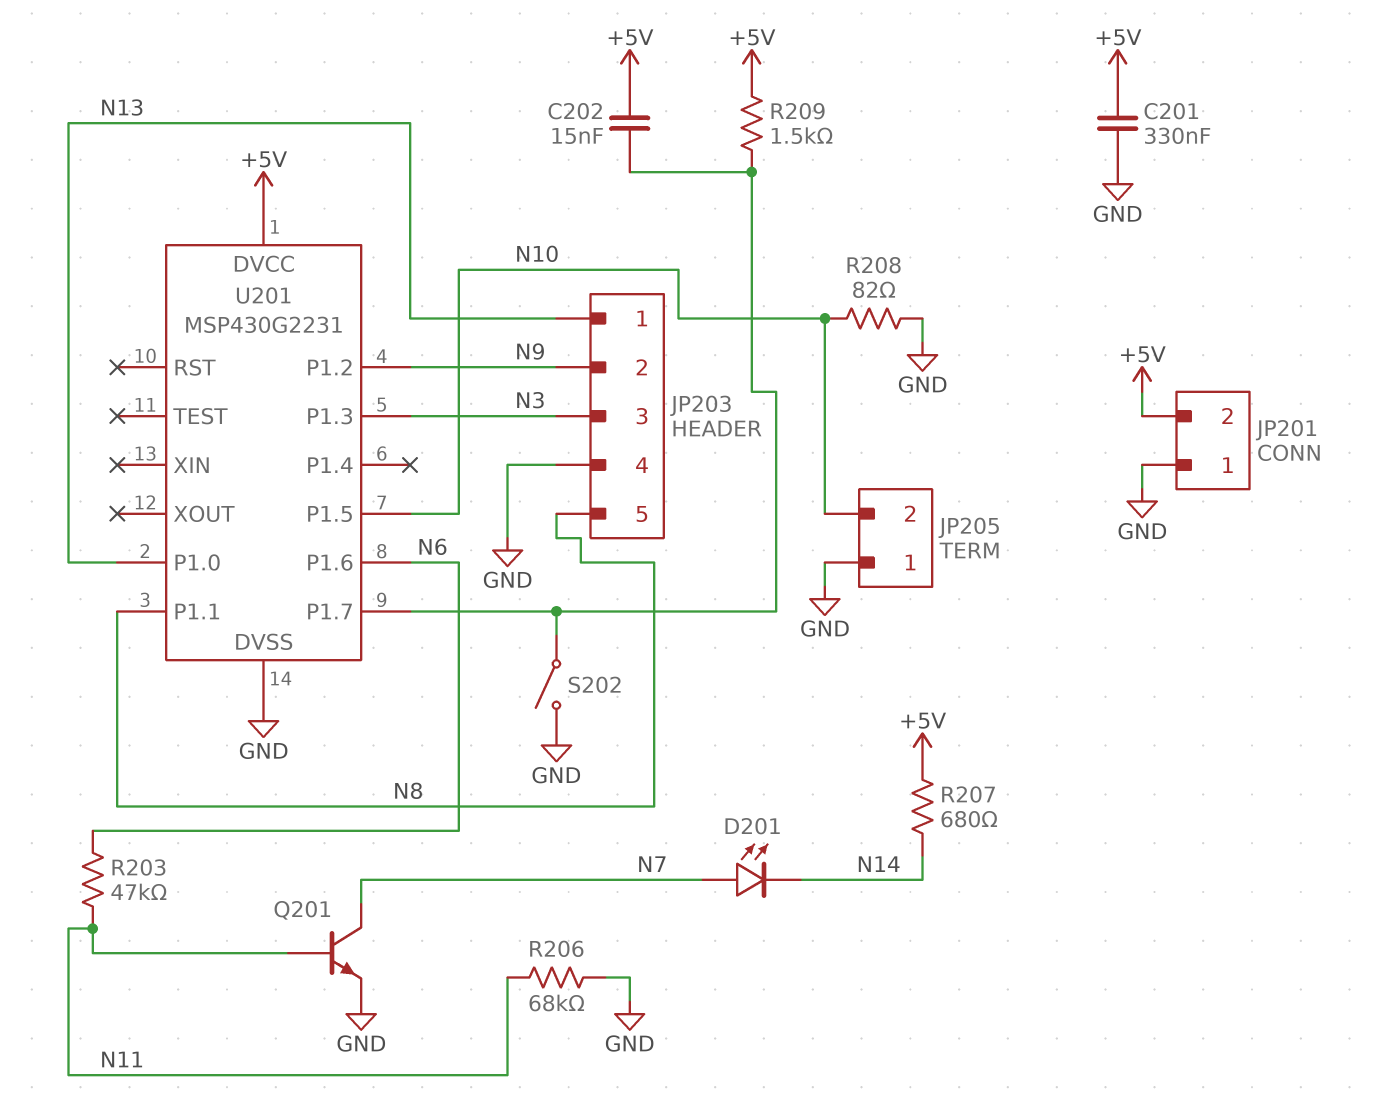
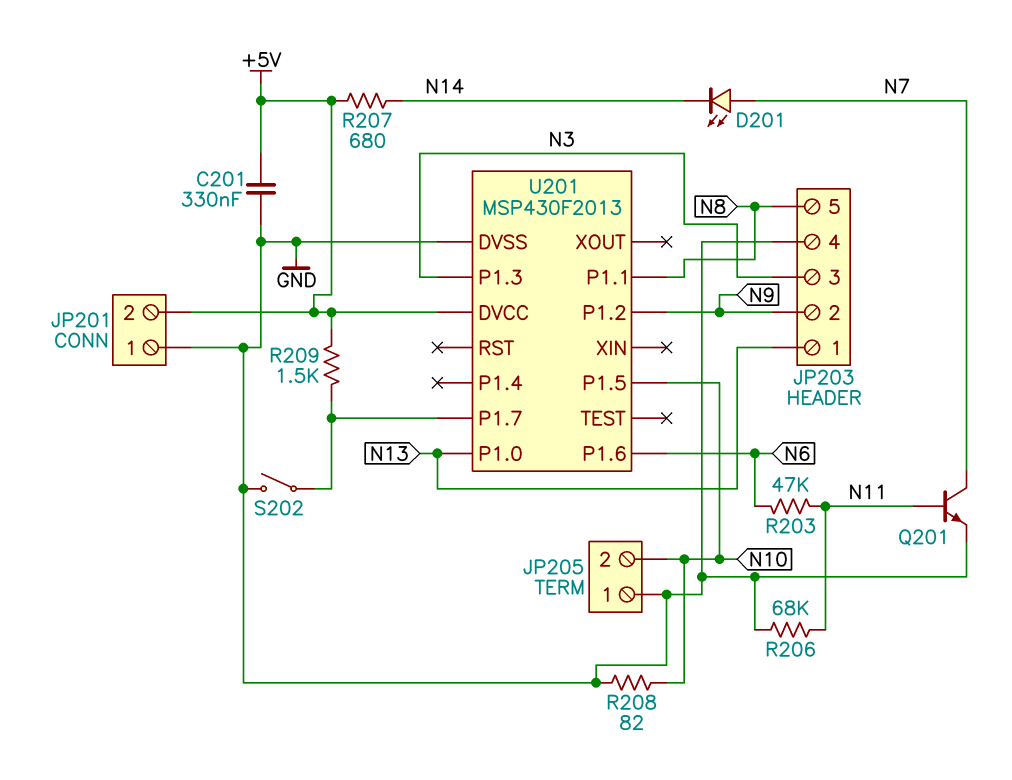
C202: 15nF (+5V, U201/P1.7) -> none
U201: MSP430G2231 -> MSP430F2013

